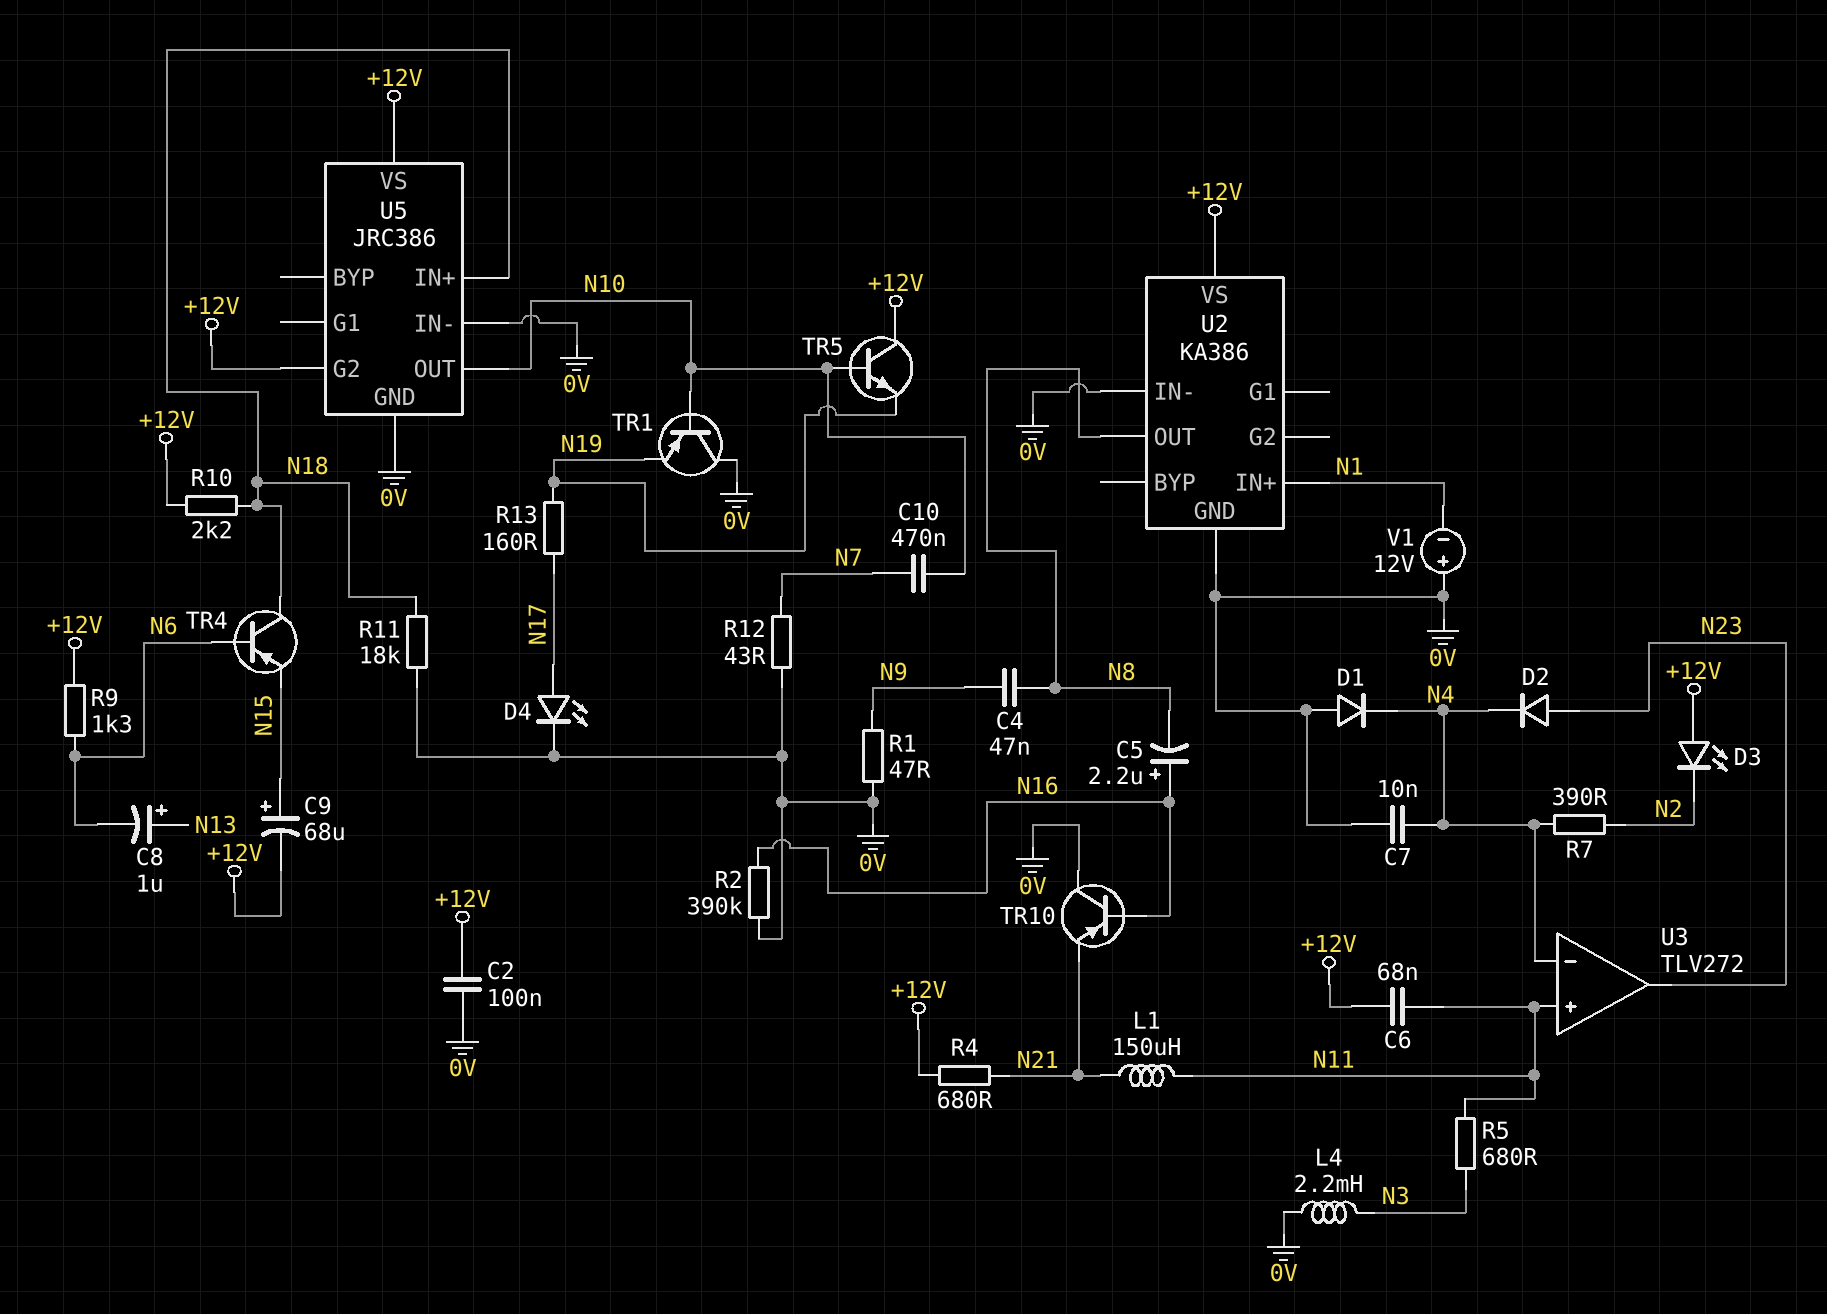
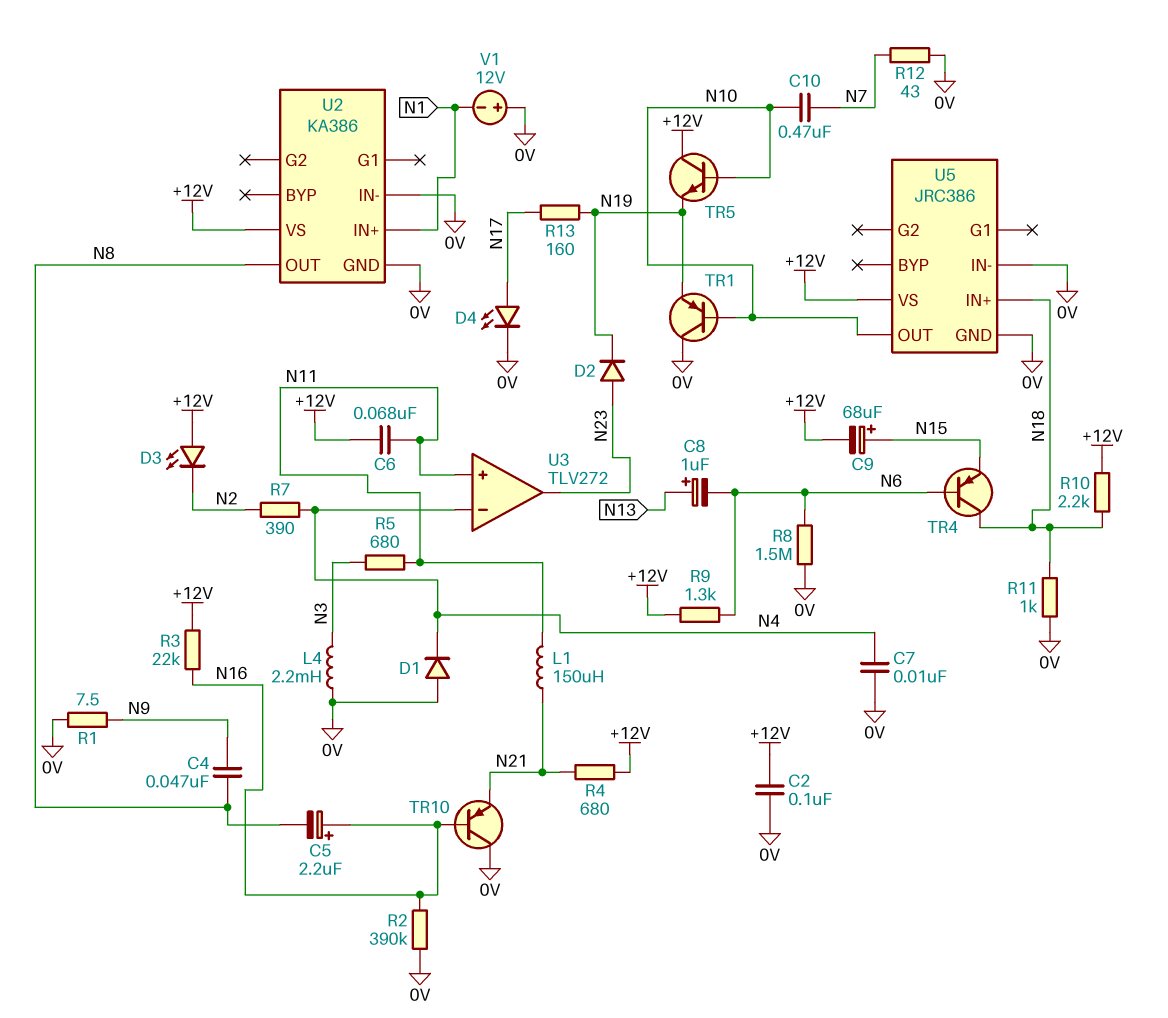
D2: diode (A N23, K N4) -> diode (A N23, K N19)
R1: 47 (0V, N9) -> 7.5 (0V, N9)
R3: none -> 22k (+12V, N16)
R8: none -> 1.5M (0V, N6)
R11: 18k (0V, N18) -> 1k (0V, N18)
U5 pin G2: +12V -> none

